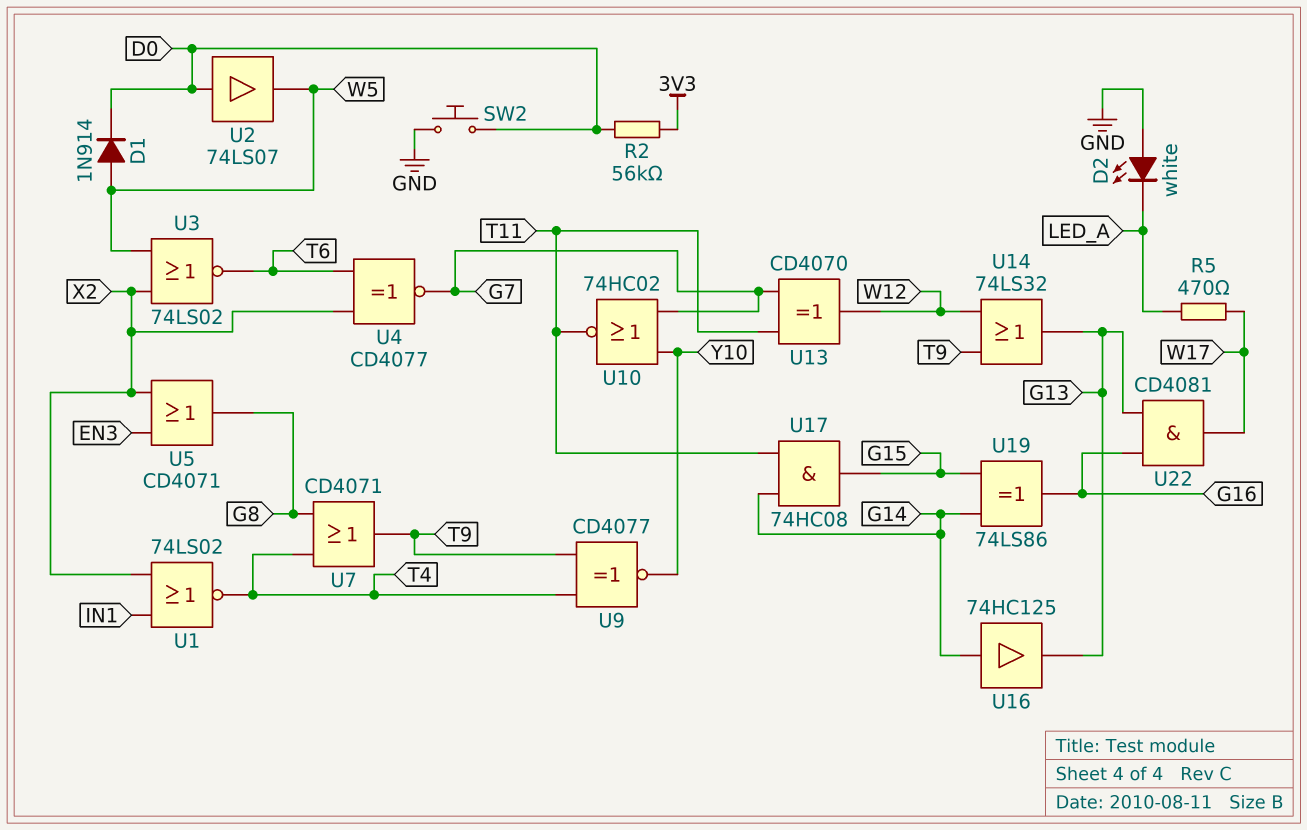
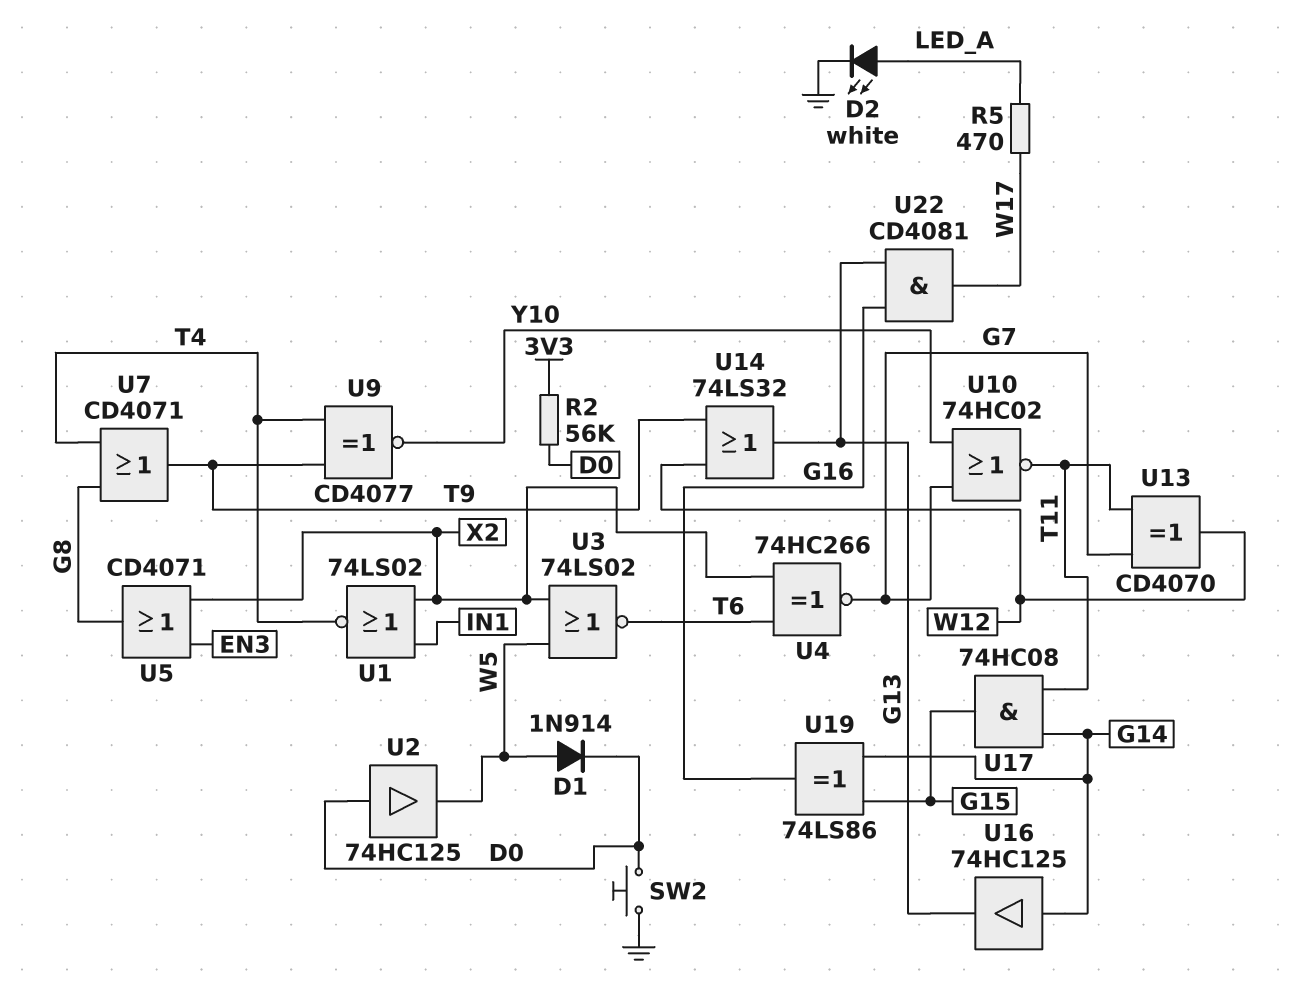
D2: LED white (A GND, K LED_A) -> LED white (A LED_A, K GND)
U2: buffer 74LS07 (in D0, out W5) -> buffer 74HC125 (in D0, out W5)
U4: XNOR CD4077 (in T6, in X2, out G7) -> XNOR 74HC266 (in T6, in X2, out G7)

